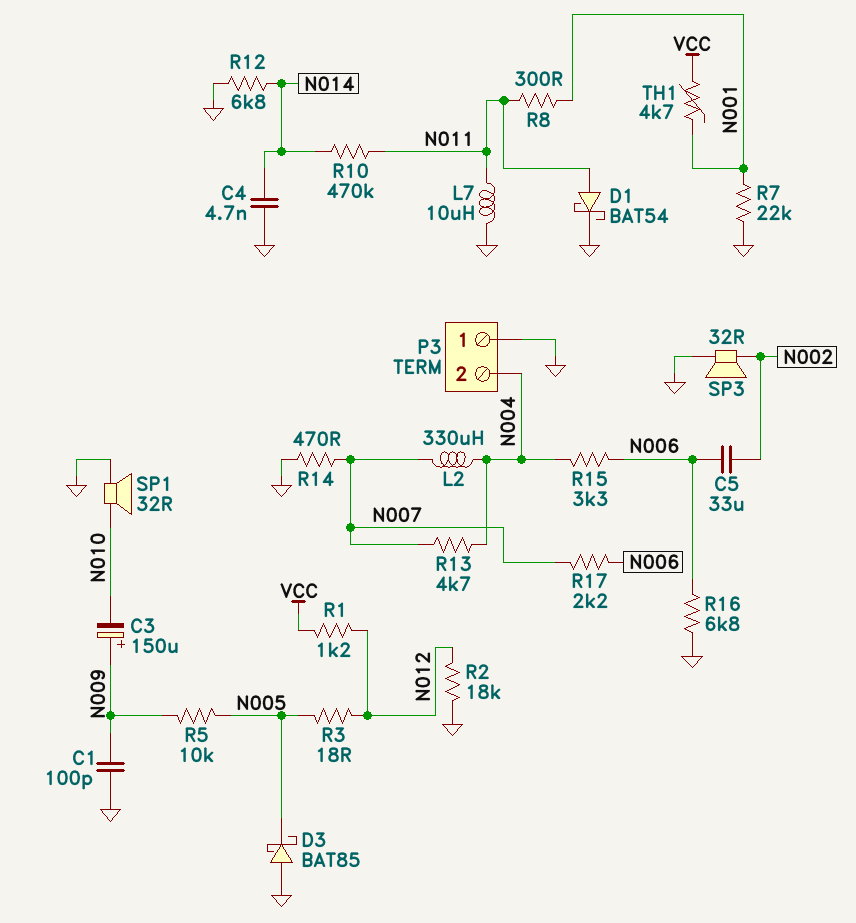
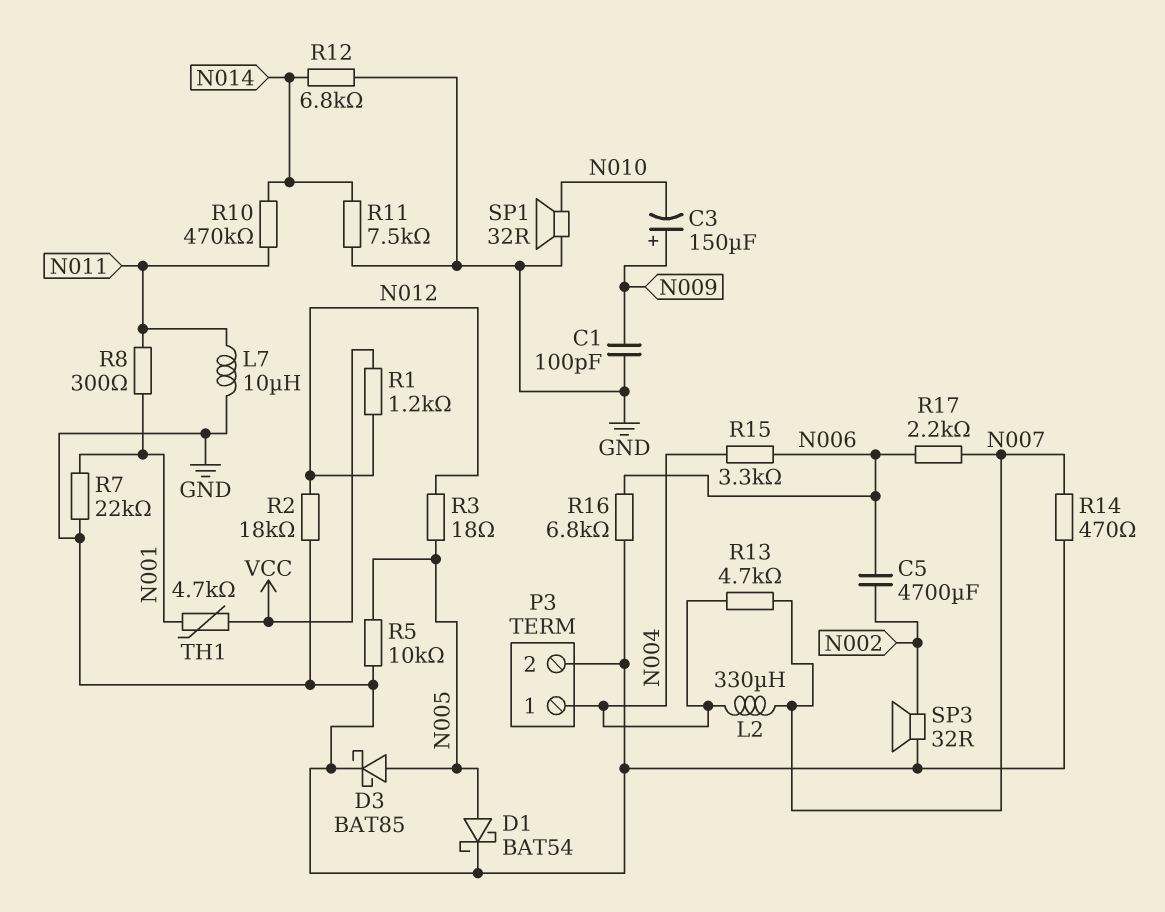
C4: 4.7nF (GND, N014) -> none
C5: 33uF (N002, N006) -> 4700uF (N002, N006)
D1: schottky BAT54 (A N011, K GND) -> schottky BAT54 (A N005, K GND)
D3: schottky BAT85 (A GND, K N005) -> schottky BAT85 (A N005, K GND)
P3 pin 1: GND -> N004
P3 pin 2: N004 -> GND
R5: 10k (N005, N009) -> 10k (GND, N005)
R11: none -> 7.5k (GND, N014)

